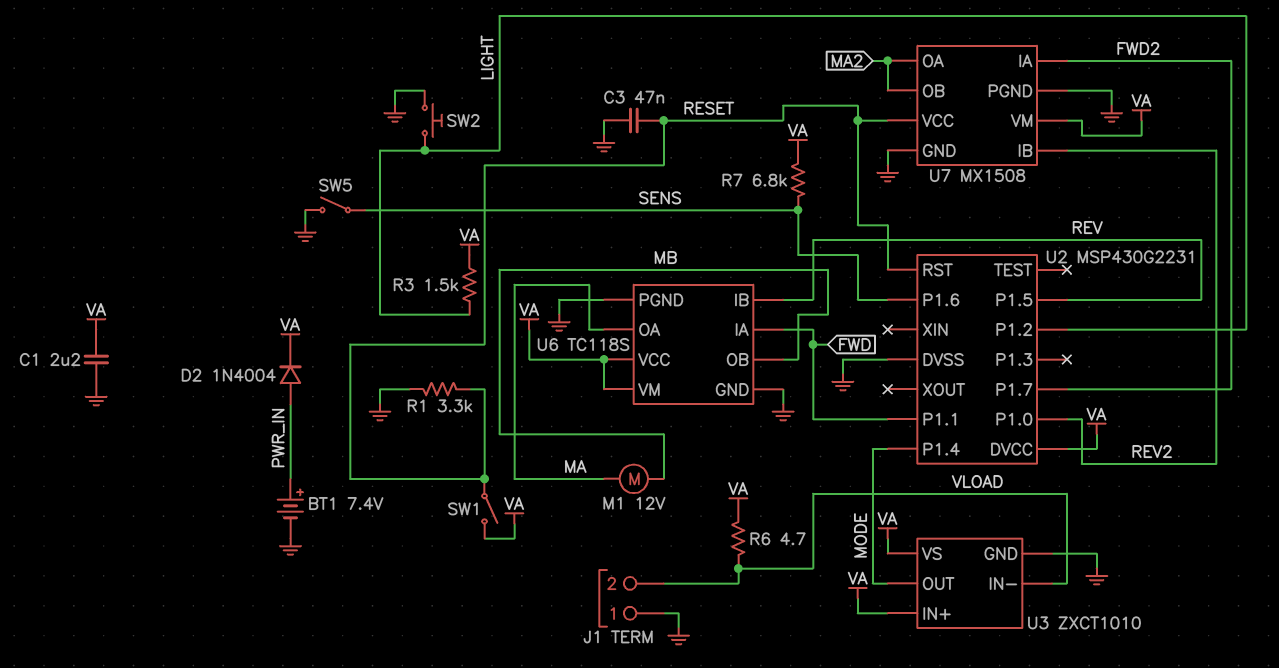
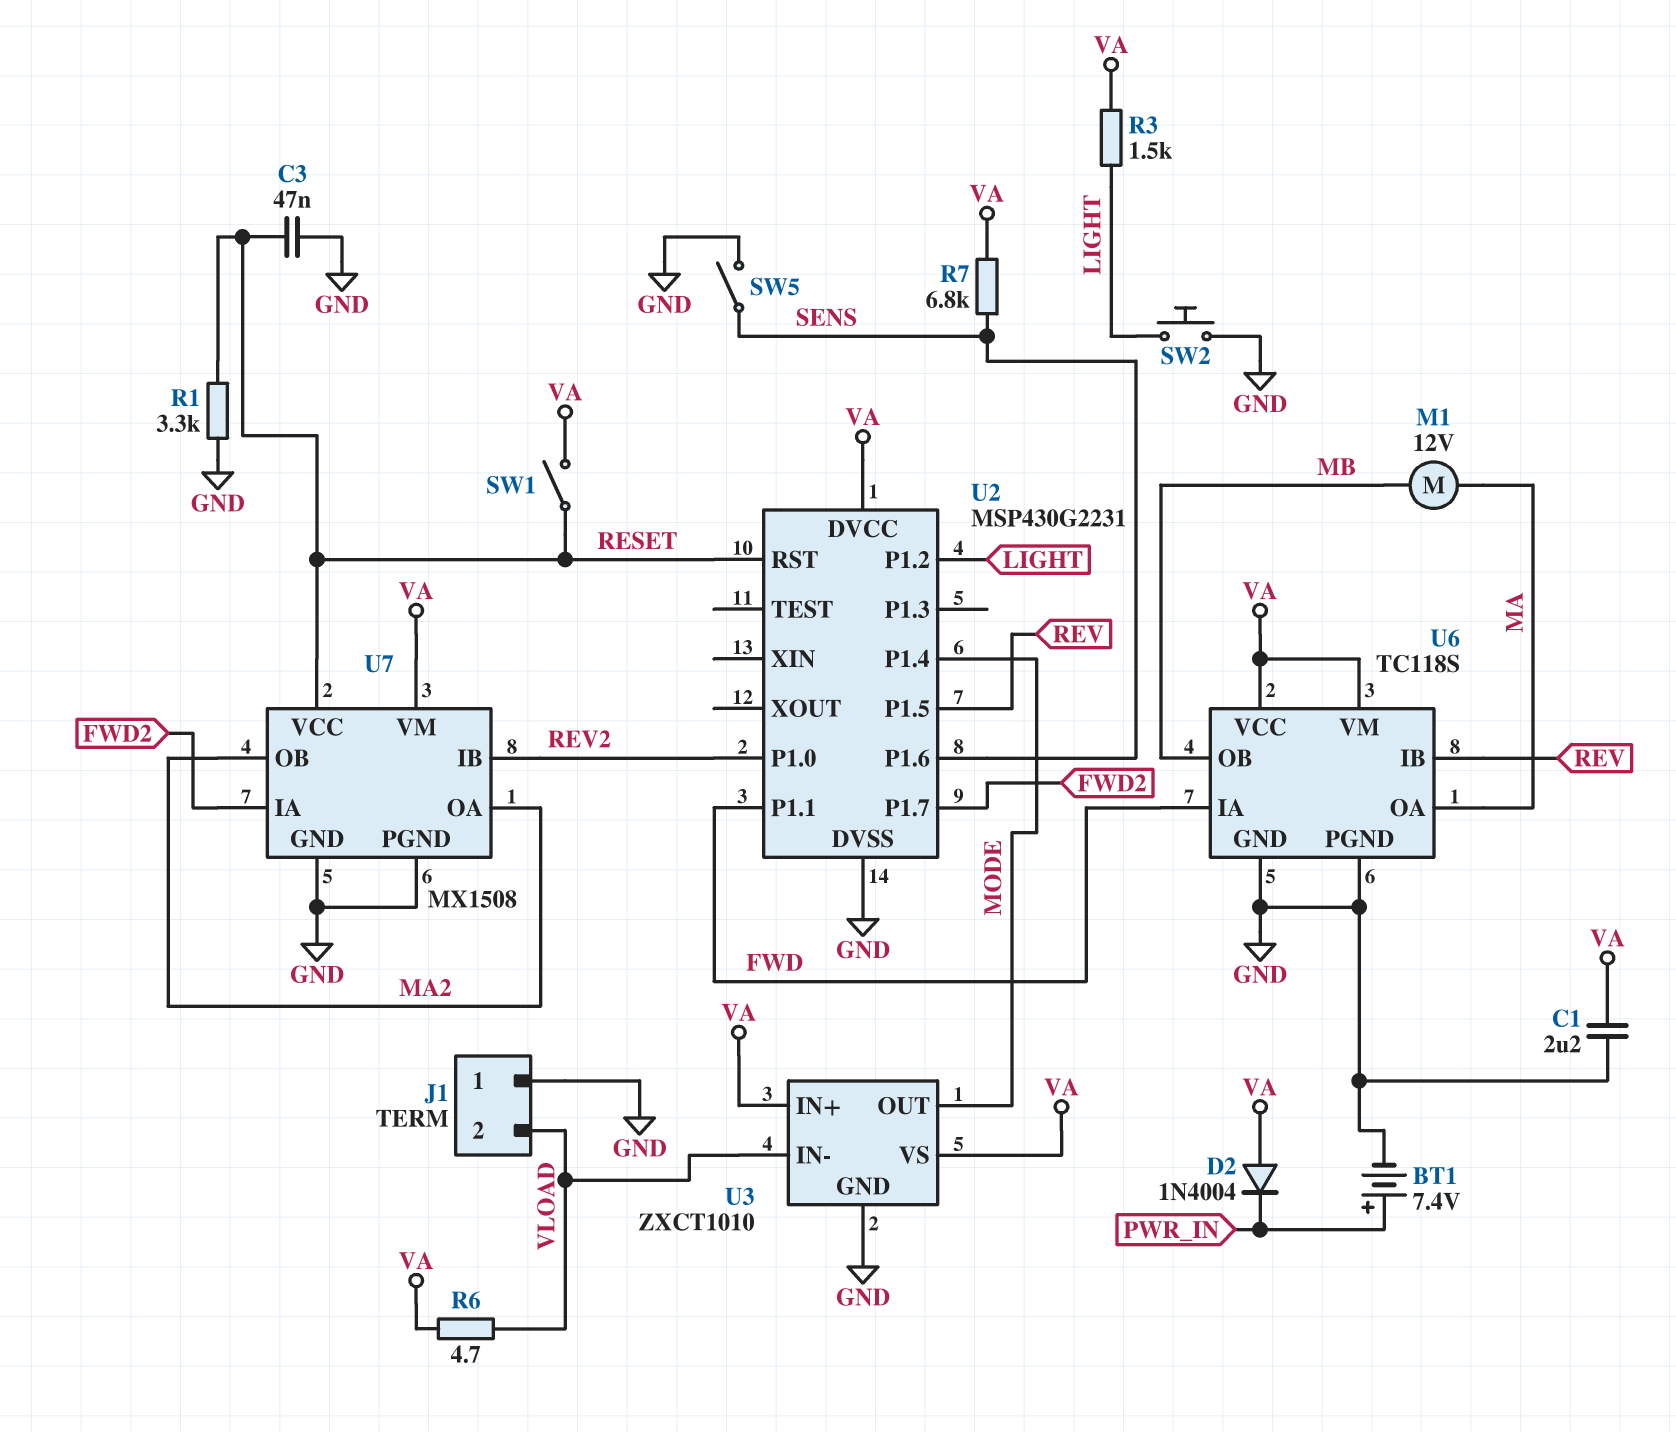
D2: diode 1N4004 (A PWR_IN, K VA) -> diode 1N4004 (A VA, K PWR_IN)

